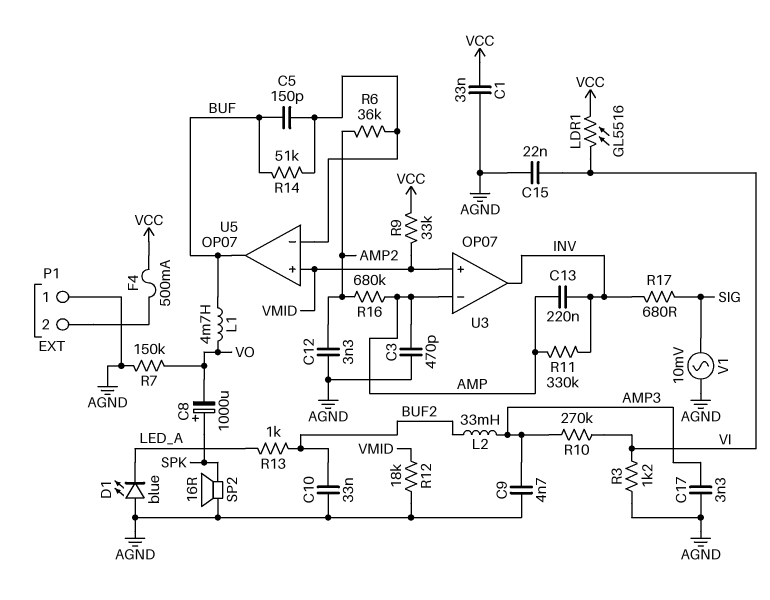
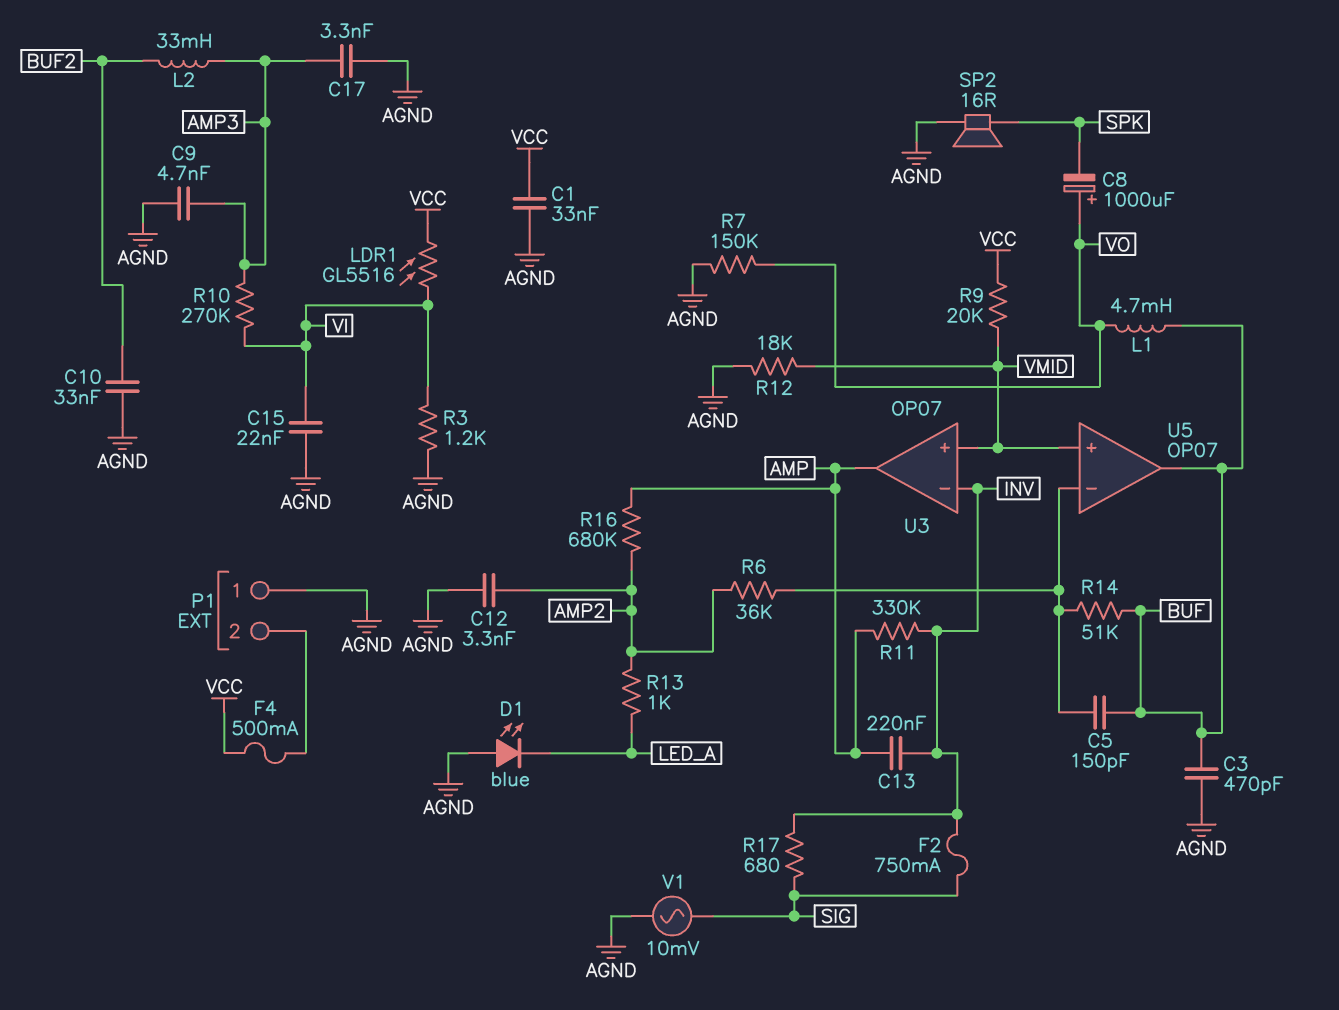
C3: 470pF (AGND, AMP) -> 470pF (AGND, BUF)
C8: 1000uF (plus SPK, minus VO) -> 1000uF (plus VO, minus SPK)
F2: none -> 750mA (INV, SIG)
R9: 33k (VCC, VMID) -> 20k (VCC, VMID)
R13: 1k (BUF2, LED_A) -> 1k (AMP2, LED_A)
U3 pin in-: AMP -> INV
U3 pin out: INV -> AMP

